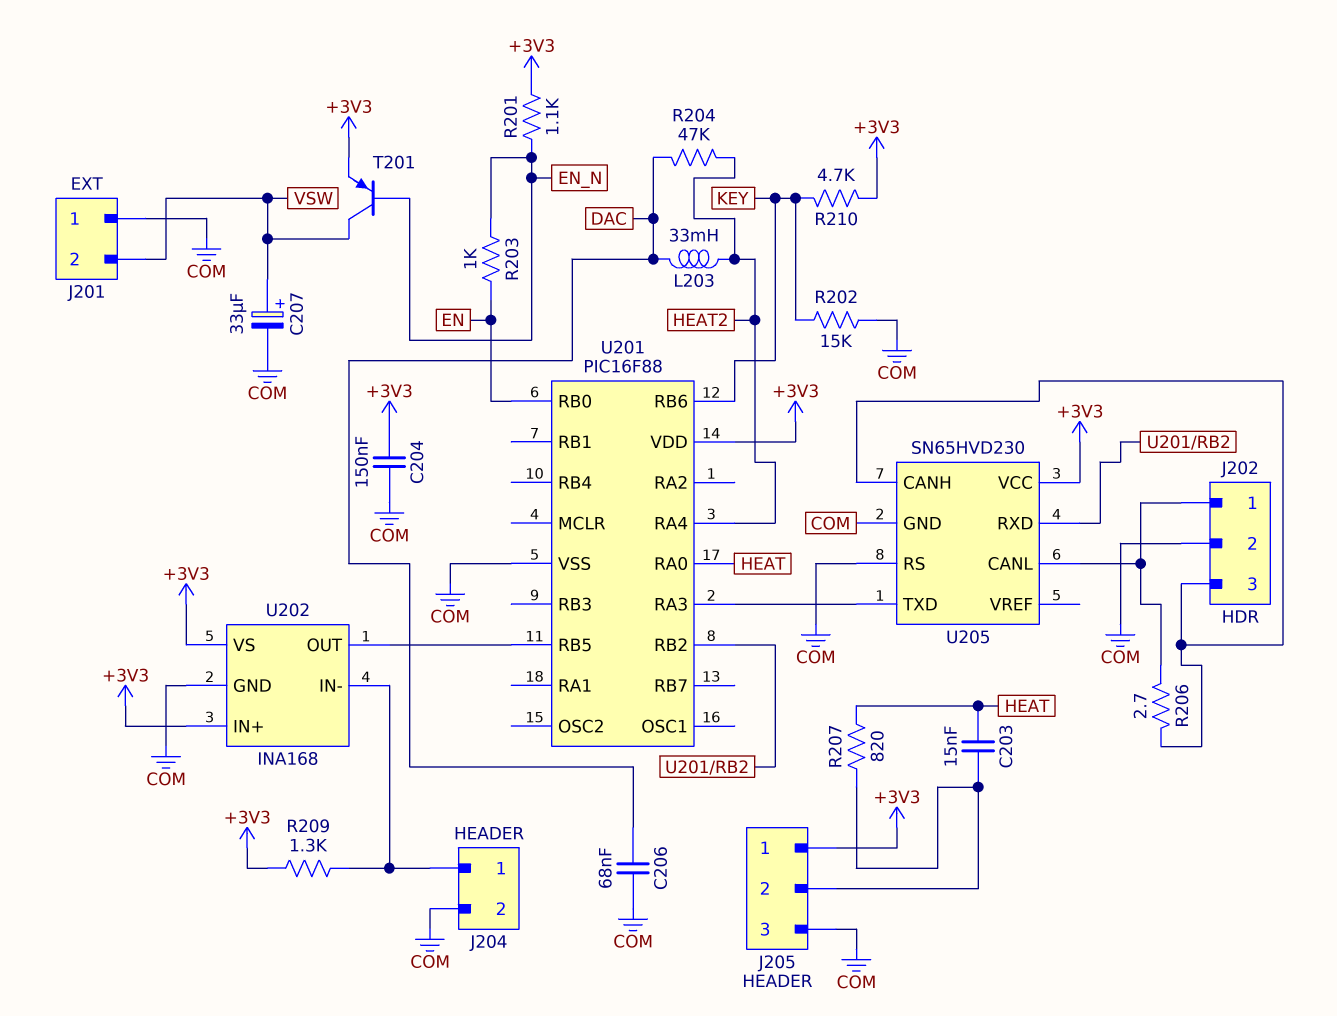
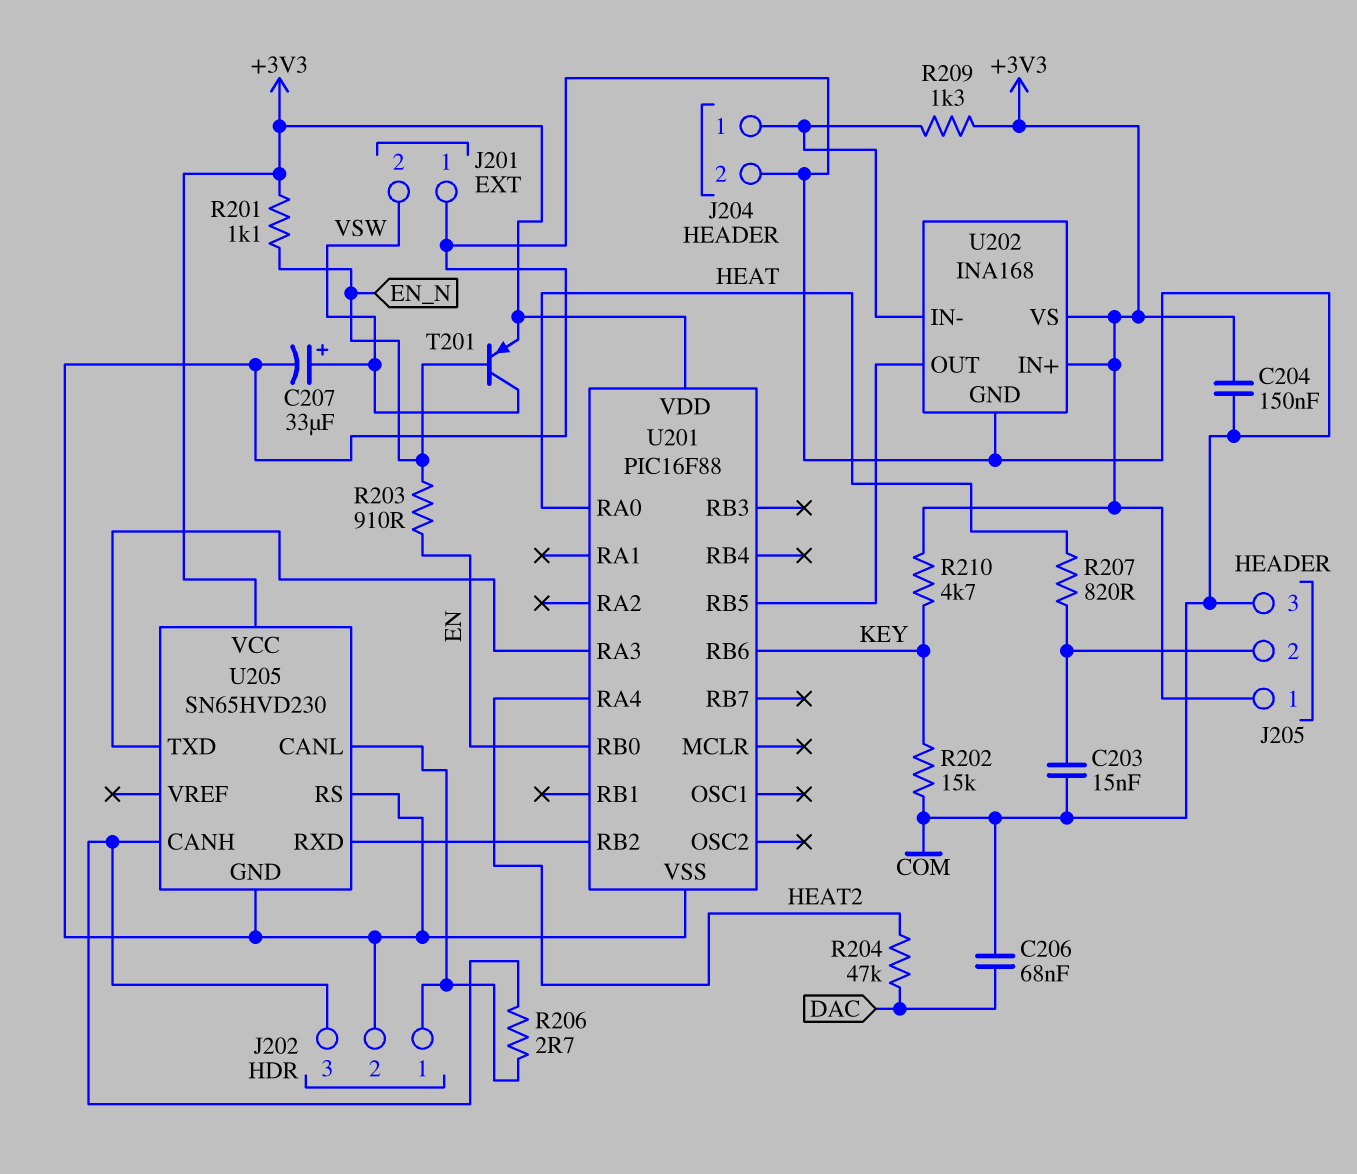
C203: 15nF (HEAT, J205/2) -> 15nF (COM, J205/2)
L203: 33mH (DAC, HEAT2) -> none
R203: 1k (EN, EN_N) -> 910 (EN, EN_N)

